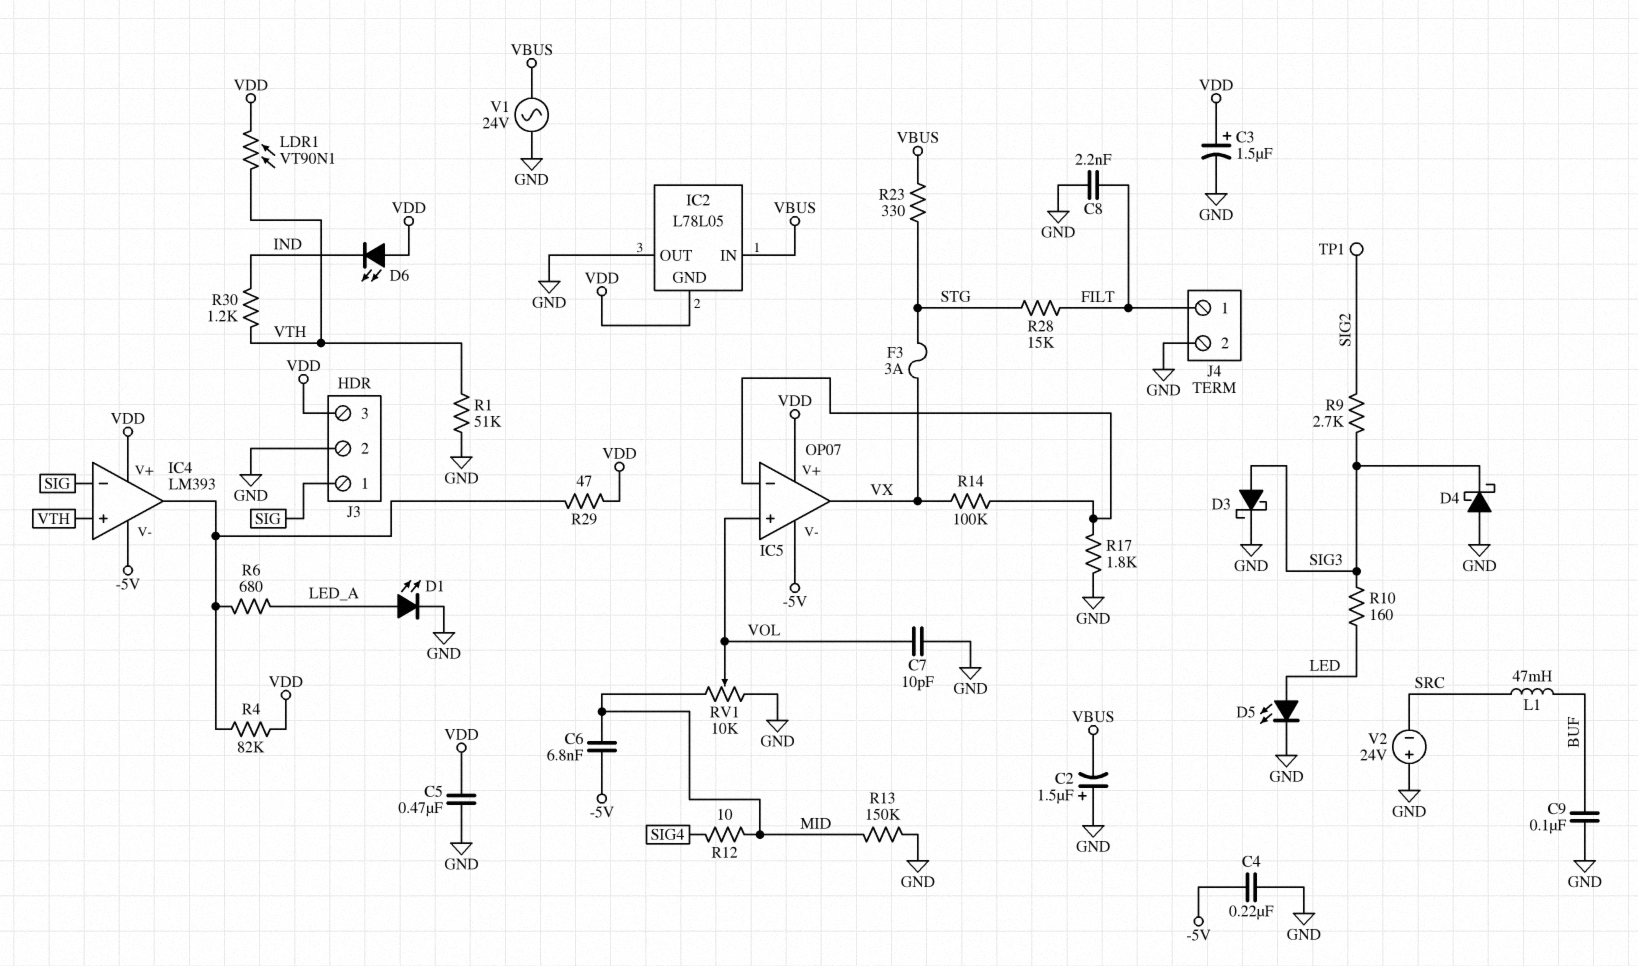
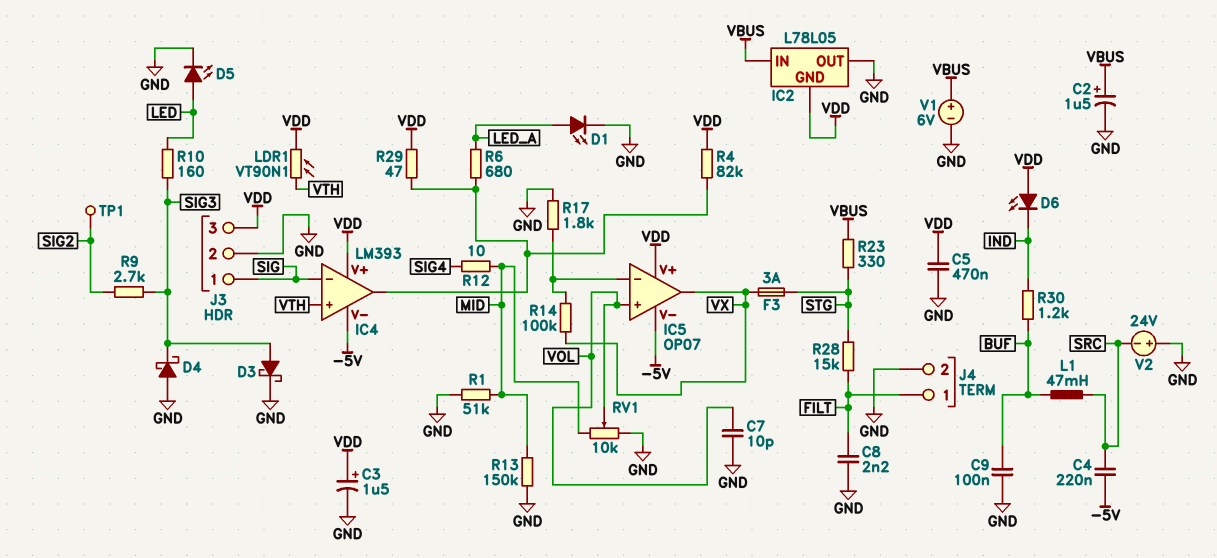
C2: 1.5uF (plus GND, minus VBUS) -> 1.5uF (plus VBUS, minus GND)
C4: 220nF (-5V, GND) -> 220nF (-5V, SRC)
C6: 6.8nF (-5V, MID) -> none
R1: 51k (GND, VTH) -> 51k (GND, MID)
R30: 1.2k (IND, VTH) -> 1.2k (BUF, IND)
V1: AC 24V (GND, VBUS) -> 6V (plus VBUS, minus GND)

